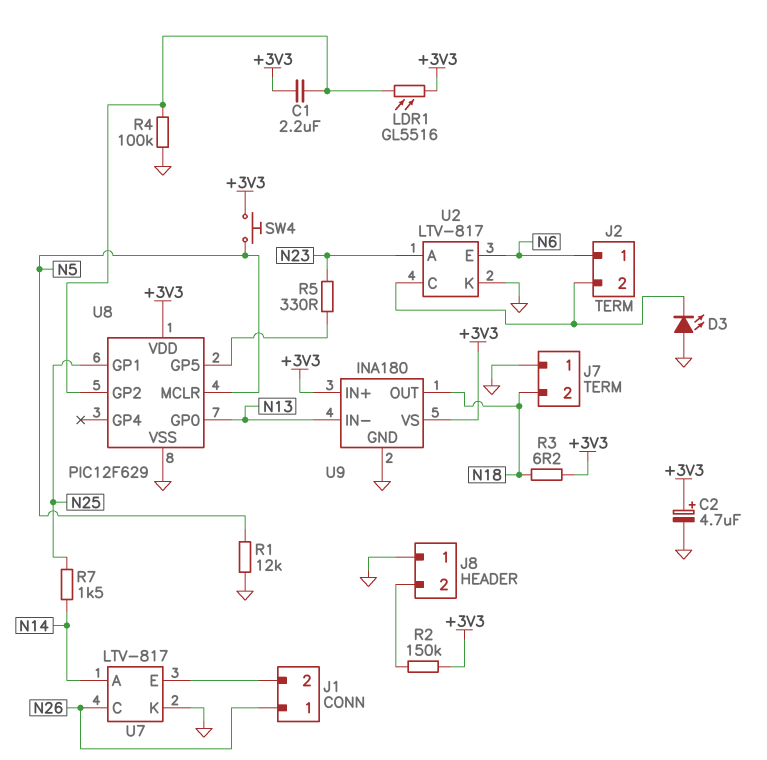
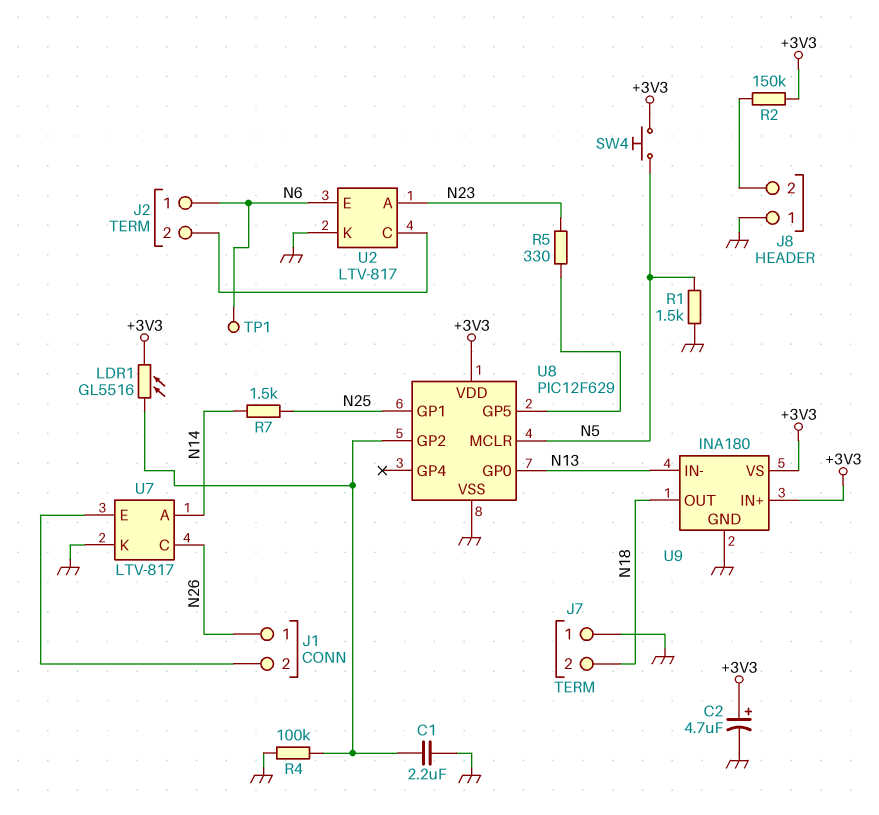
C1: 2.2uF (+3V3, U8/GP2) -> 2.2uF (GND, U8/GP2)
D3: LED (A GND, K J2/2) -> none
R1: 12k (GND, N5) -> 1.5k (GND, N5)
R3: 6.2 (+3V3, N18) -> none
TP1: none -> test point (N6)

